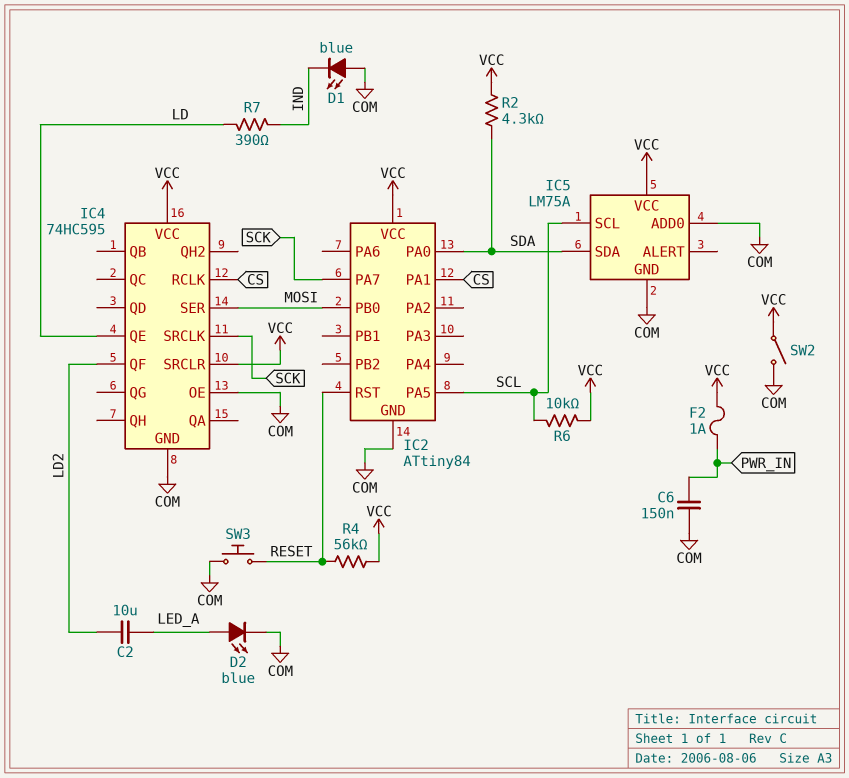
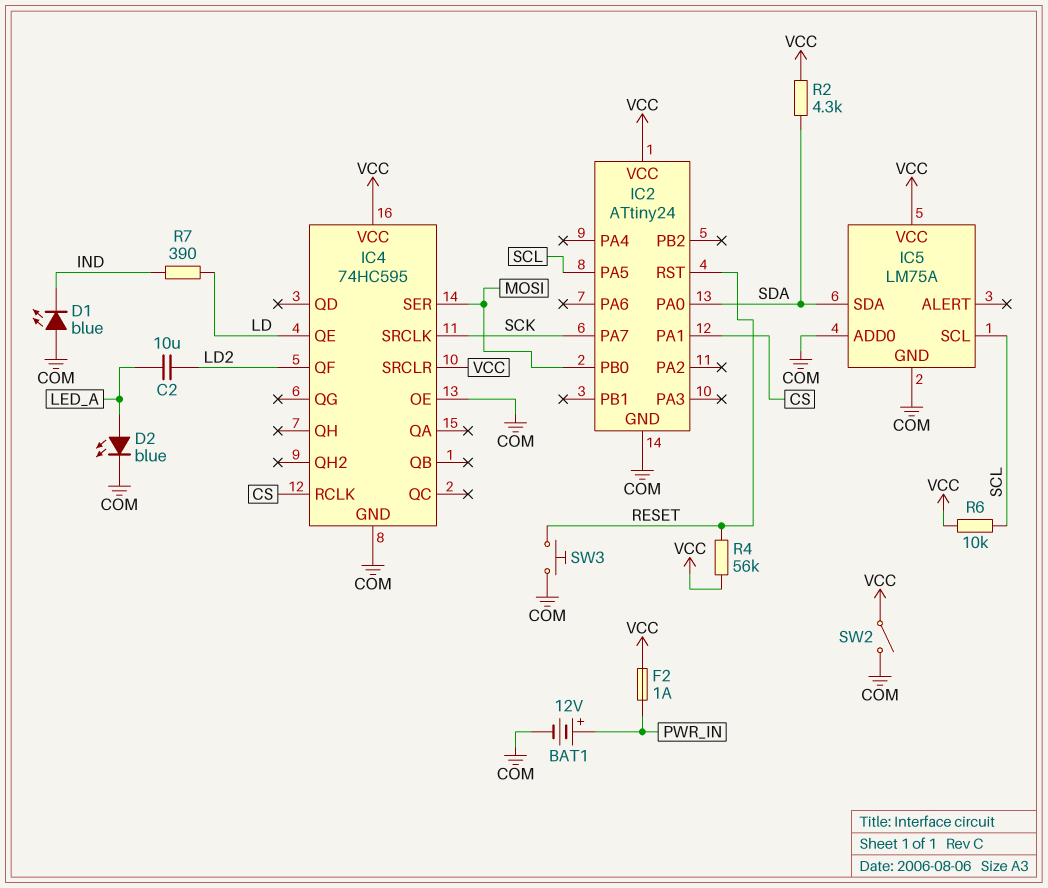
BAT1: none -> 12V (plus PWR_IN, minus COM)
C6: 150nF (COM, PWR_IN) -> none
IC2: ATtiny84 -> ATtiny24

